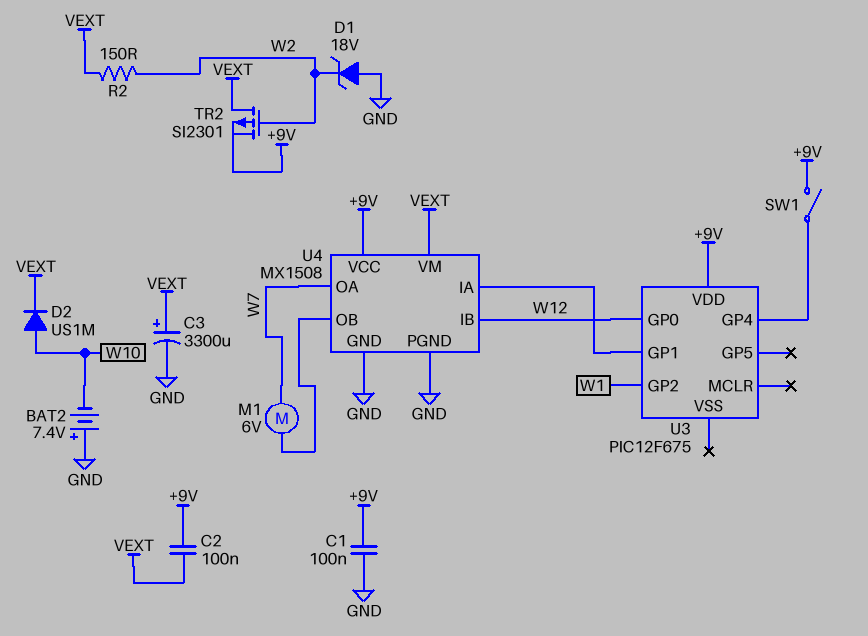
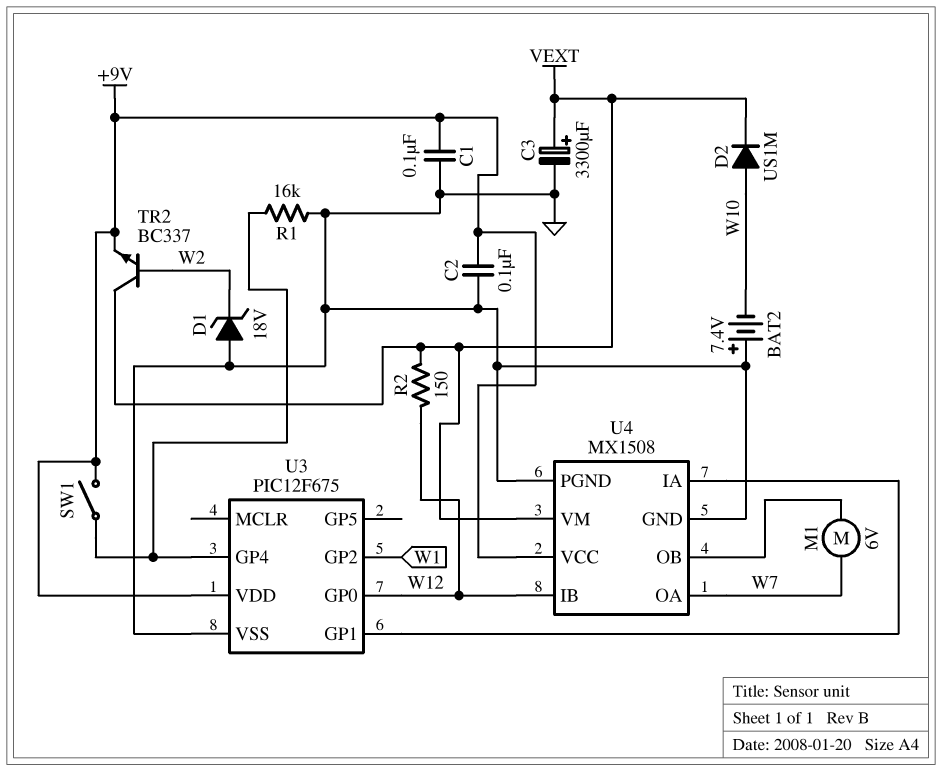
C2: 100nF (+9V, VEXT) -> 100nF (+9V, GND)
R1: none -> 16k (GND, U3/GP4)
R2: 150 (VEXT, W2) -> 150 (VEXT, W12)
TR2: PMOS SI2301 (G W2, D VEXT, S +9V) -> NPN BC337 (B W2, C VEXT, E +9V)
U3 pin VSS: none -> GND

